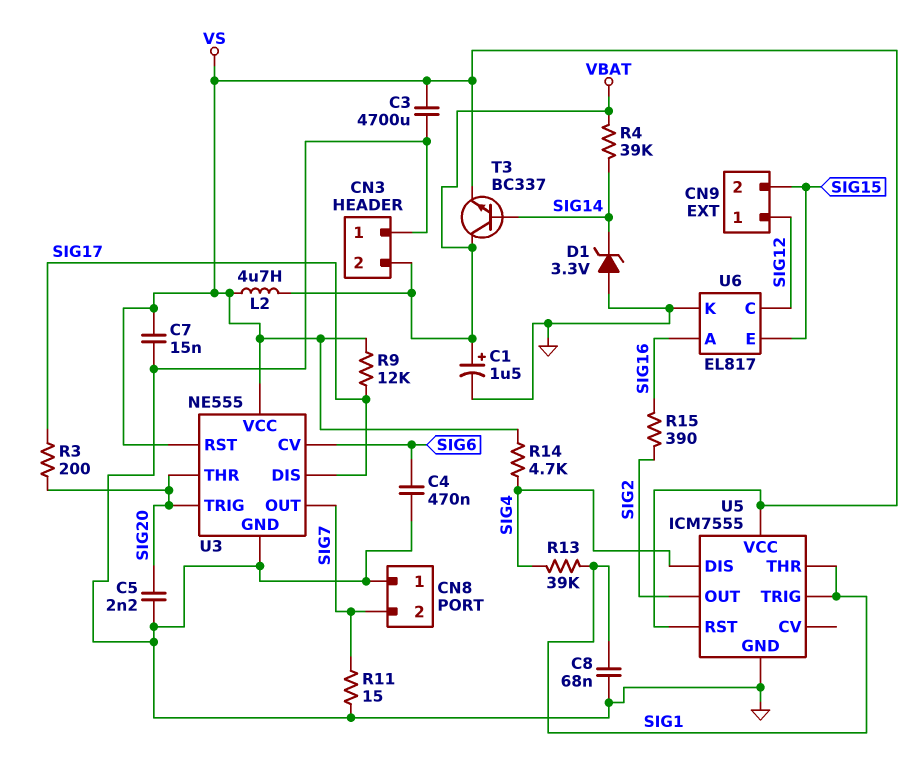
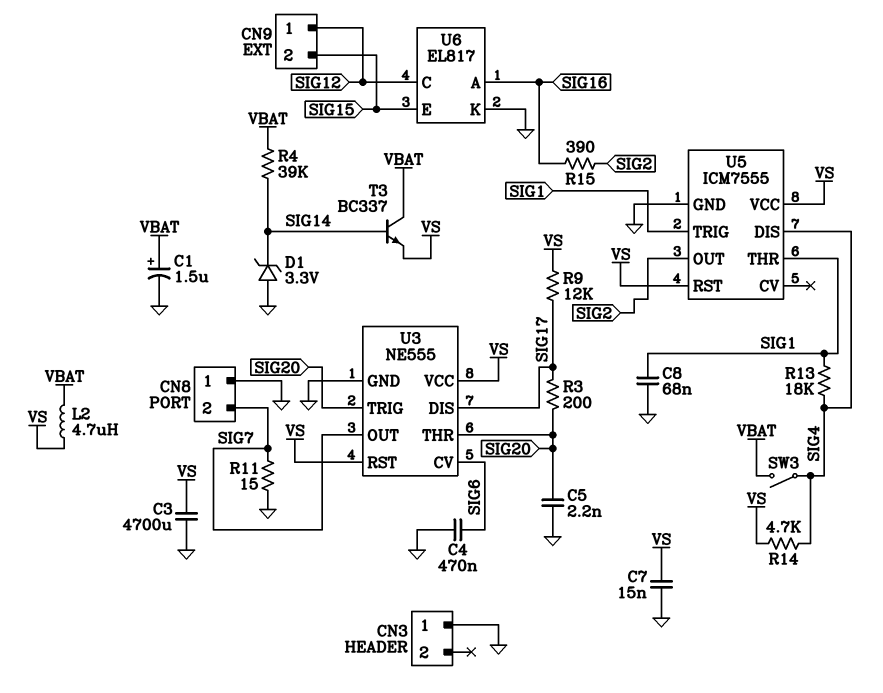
CN3 pin 2: VBAT -> none
R13: 39k (SIG1, SIG4) -> 18k (SIG1, SIG4)
SW3: none -> switch (SIG4, VBAT)

